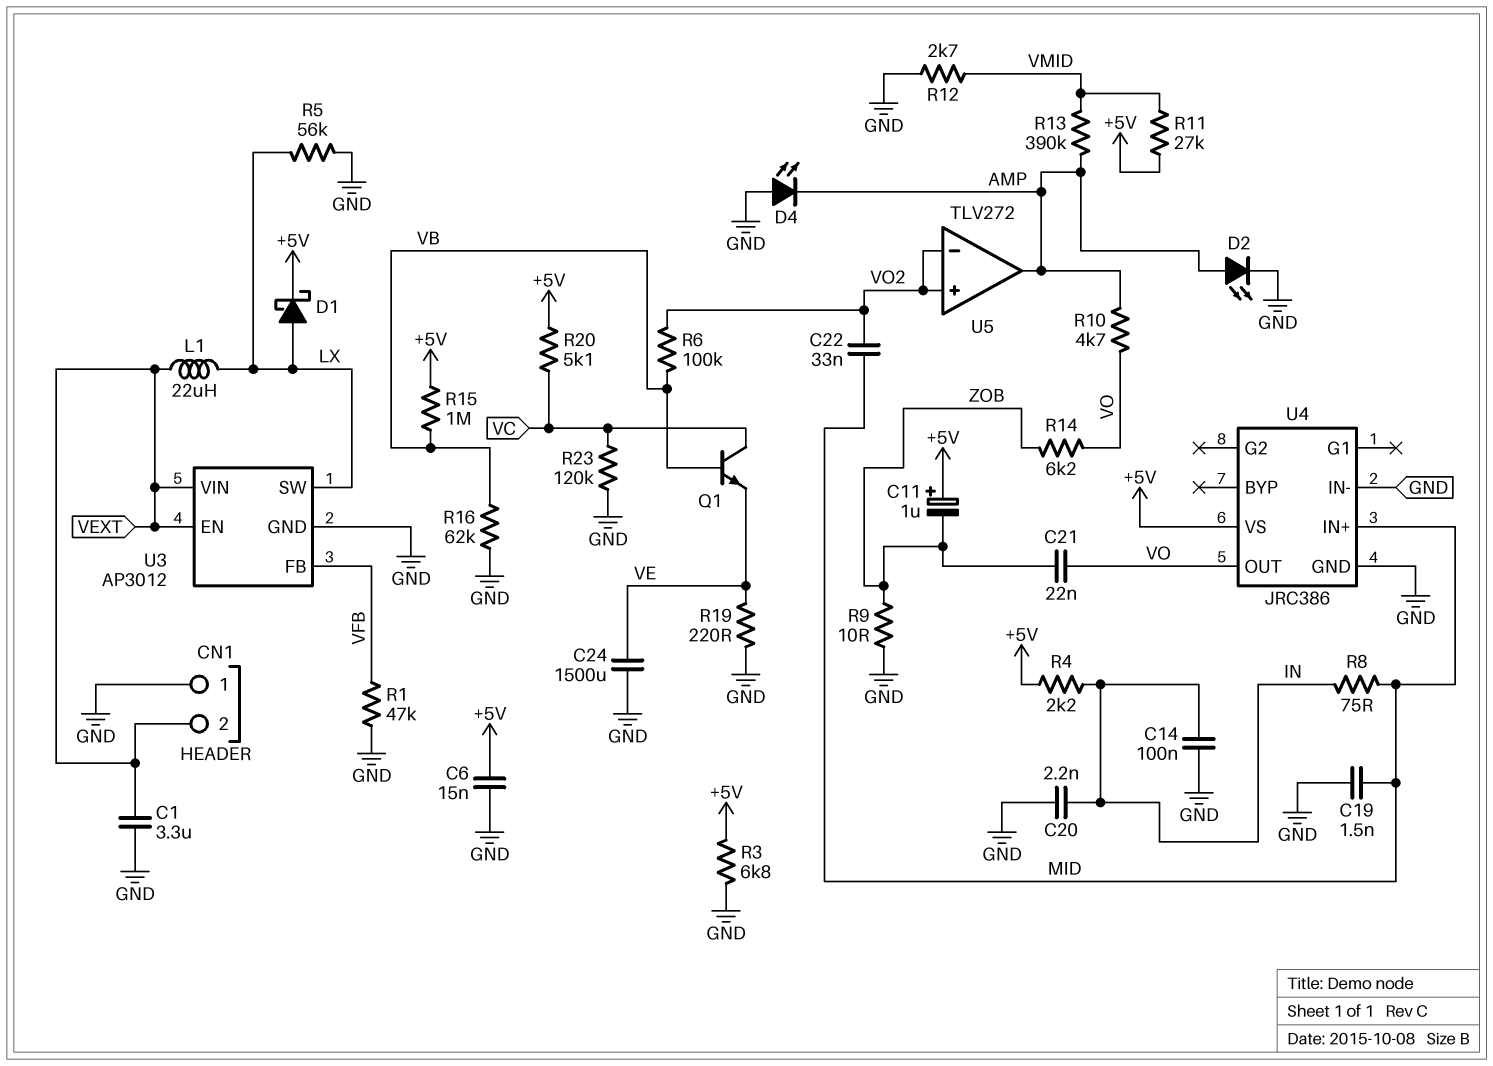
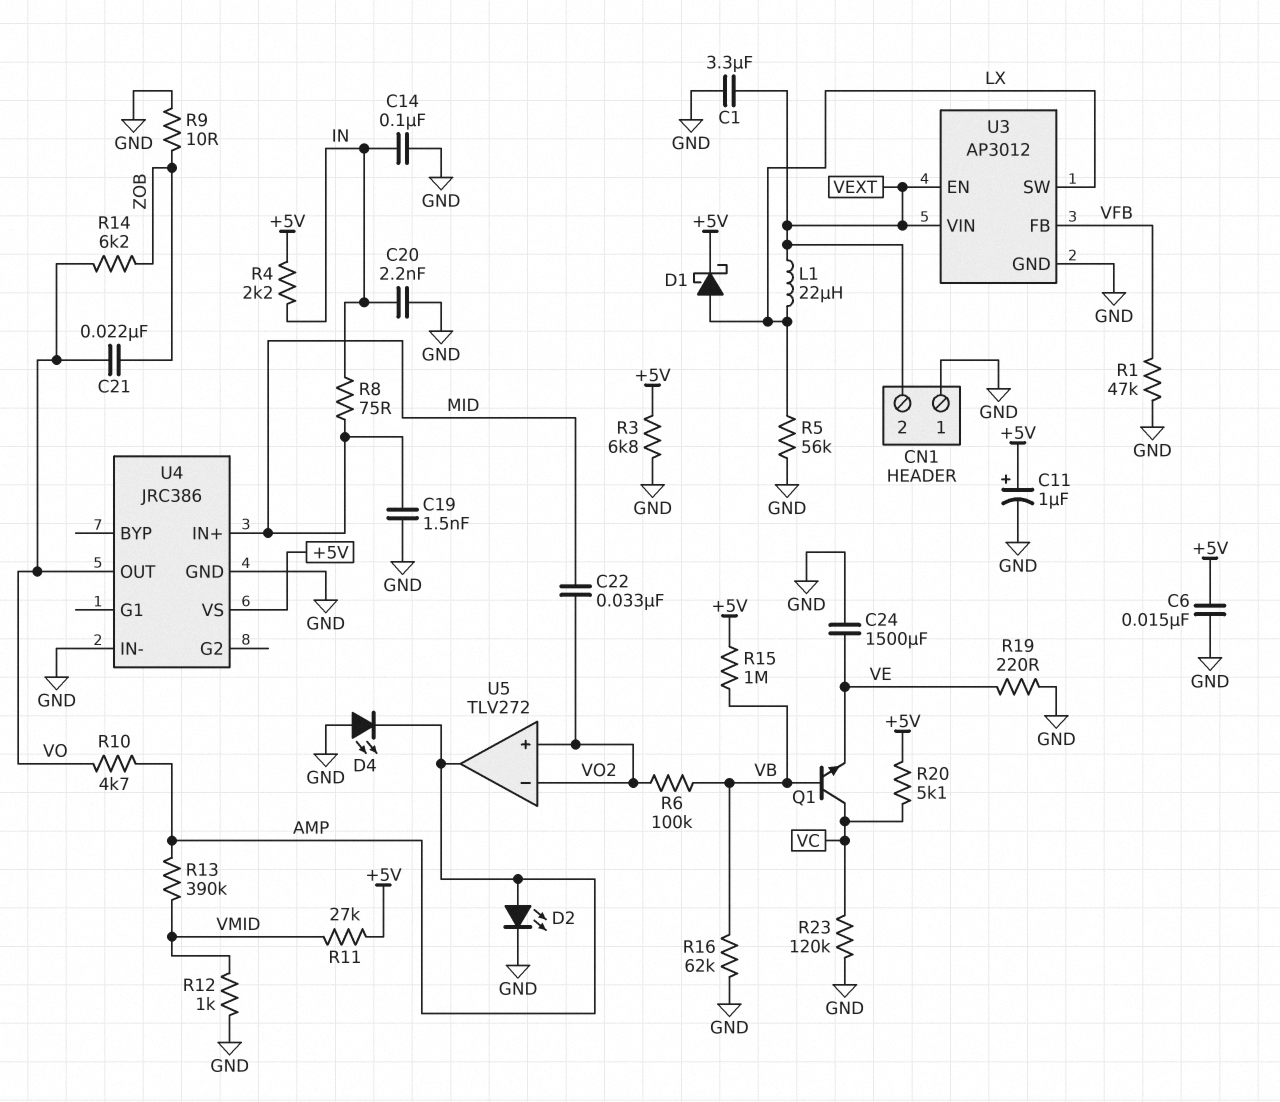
C11: 1uF (plus +5V, minus ZOB) -> 1uF (plus +5V, minus GND)
R12: 2.7k (GND, VMID) -> 1k (GND, VMID)

